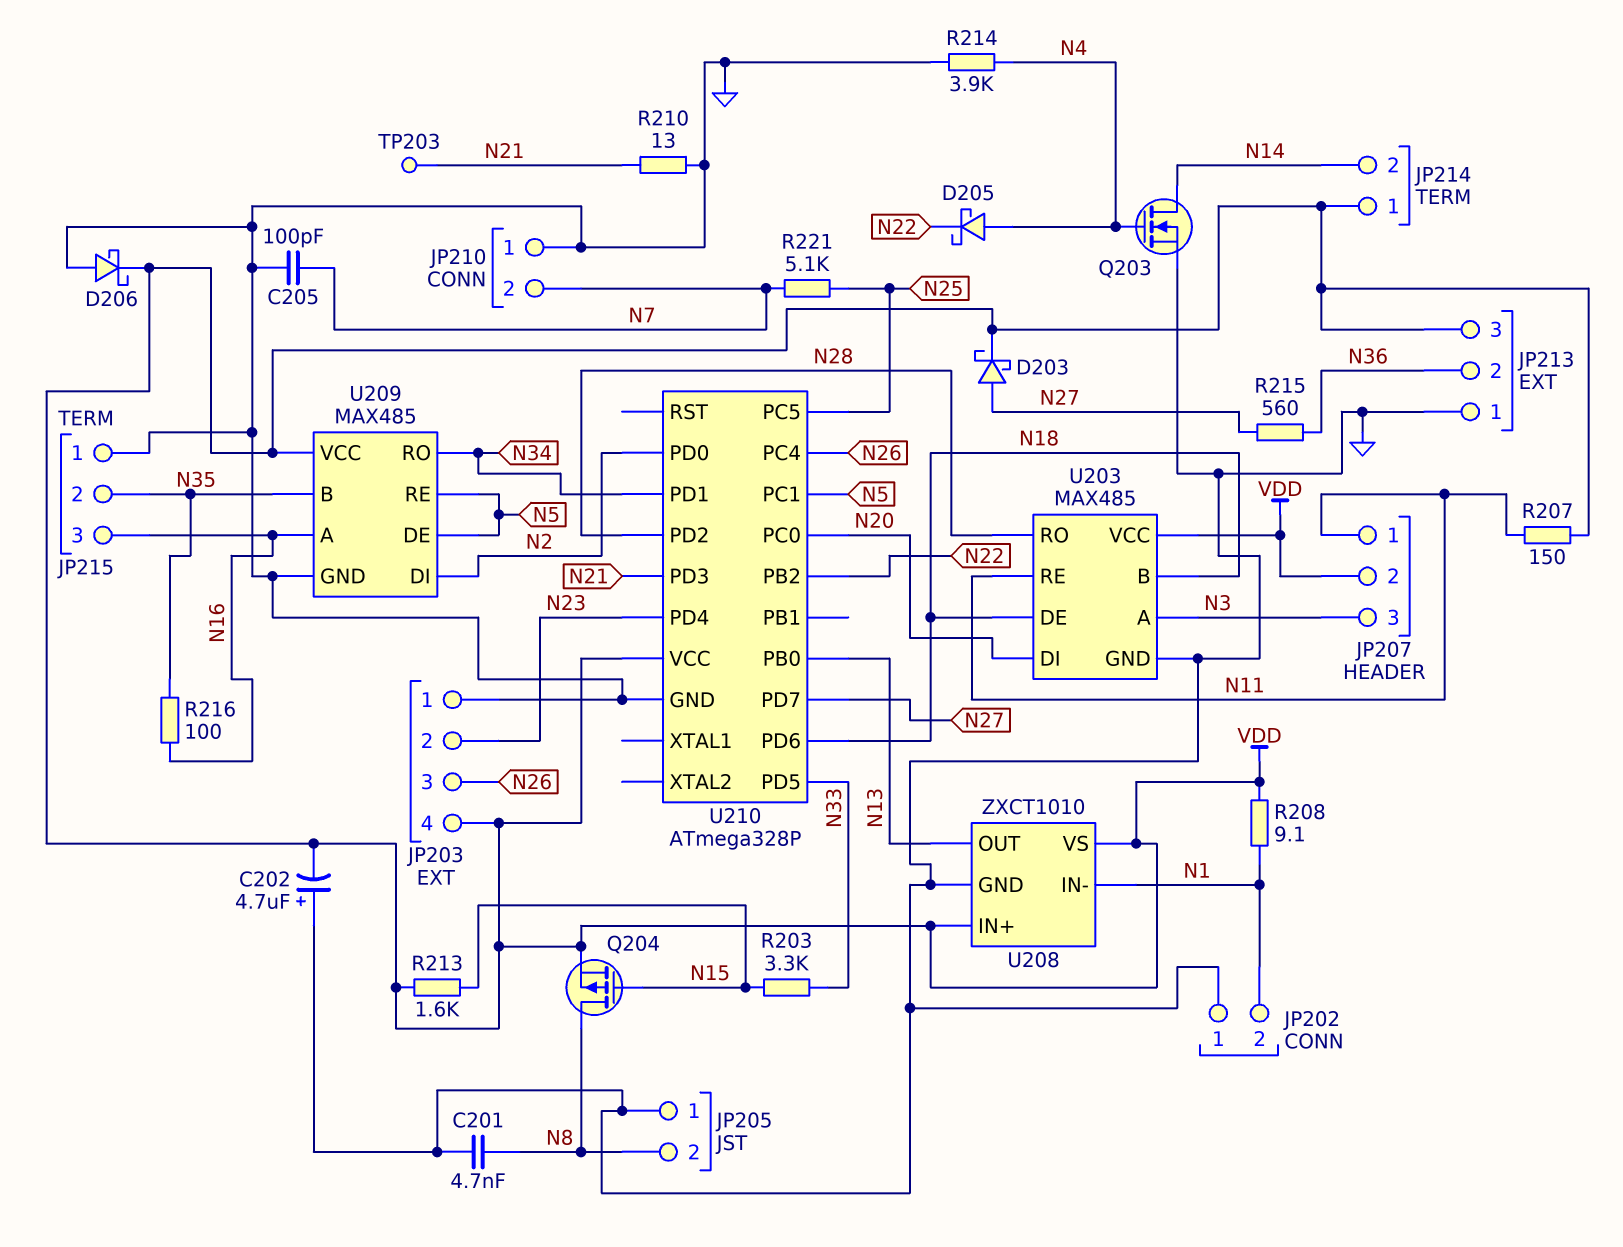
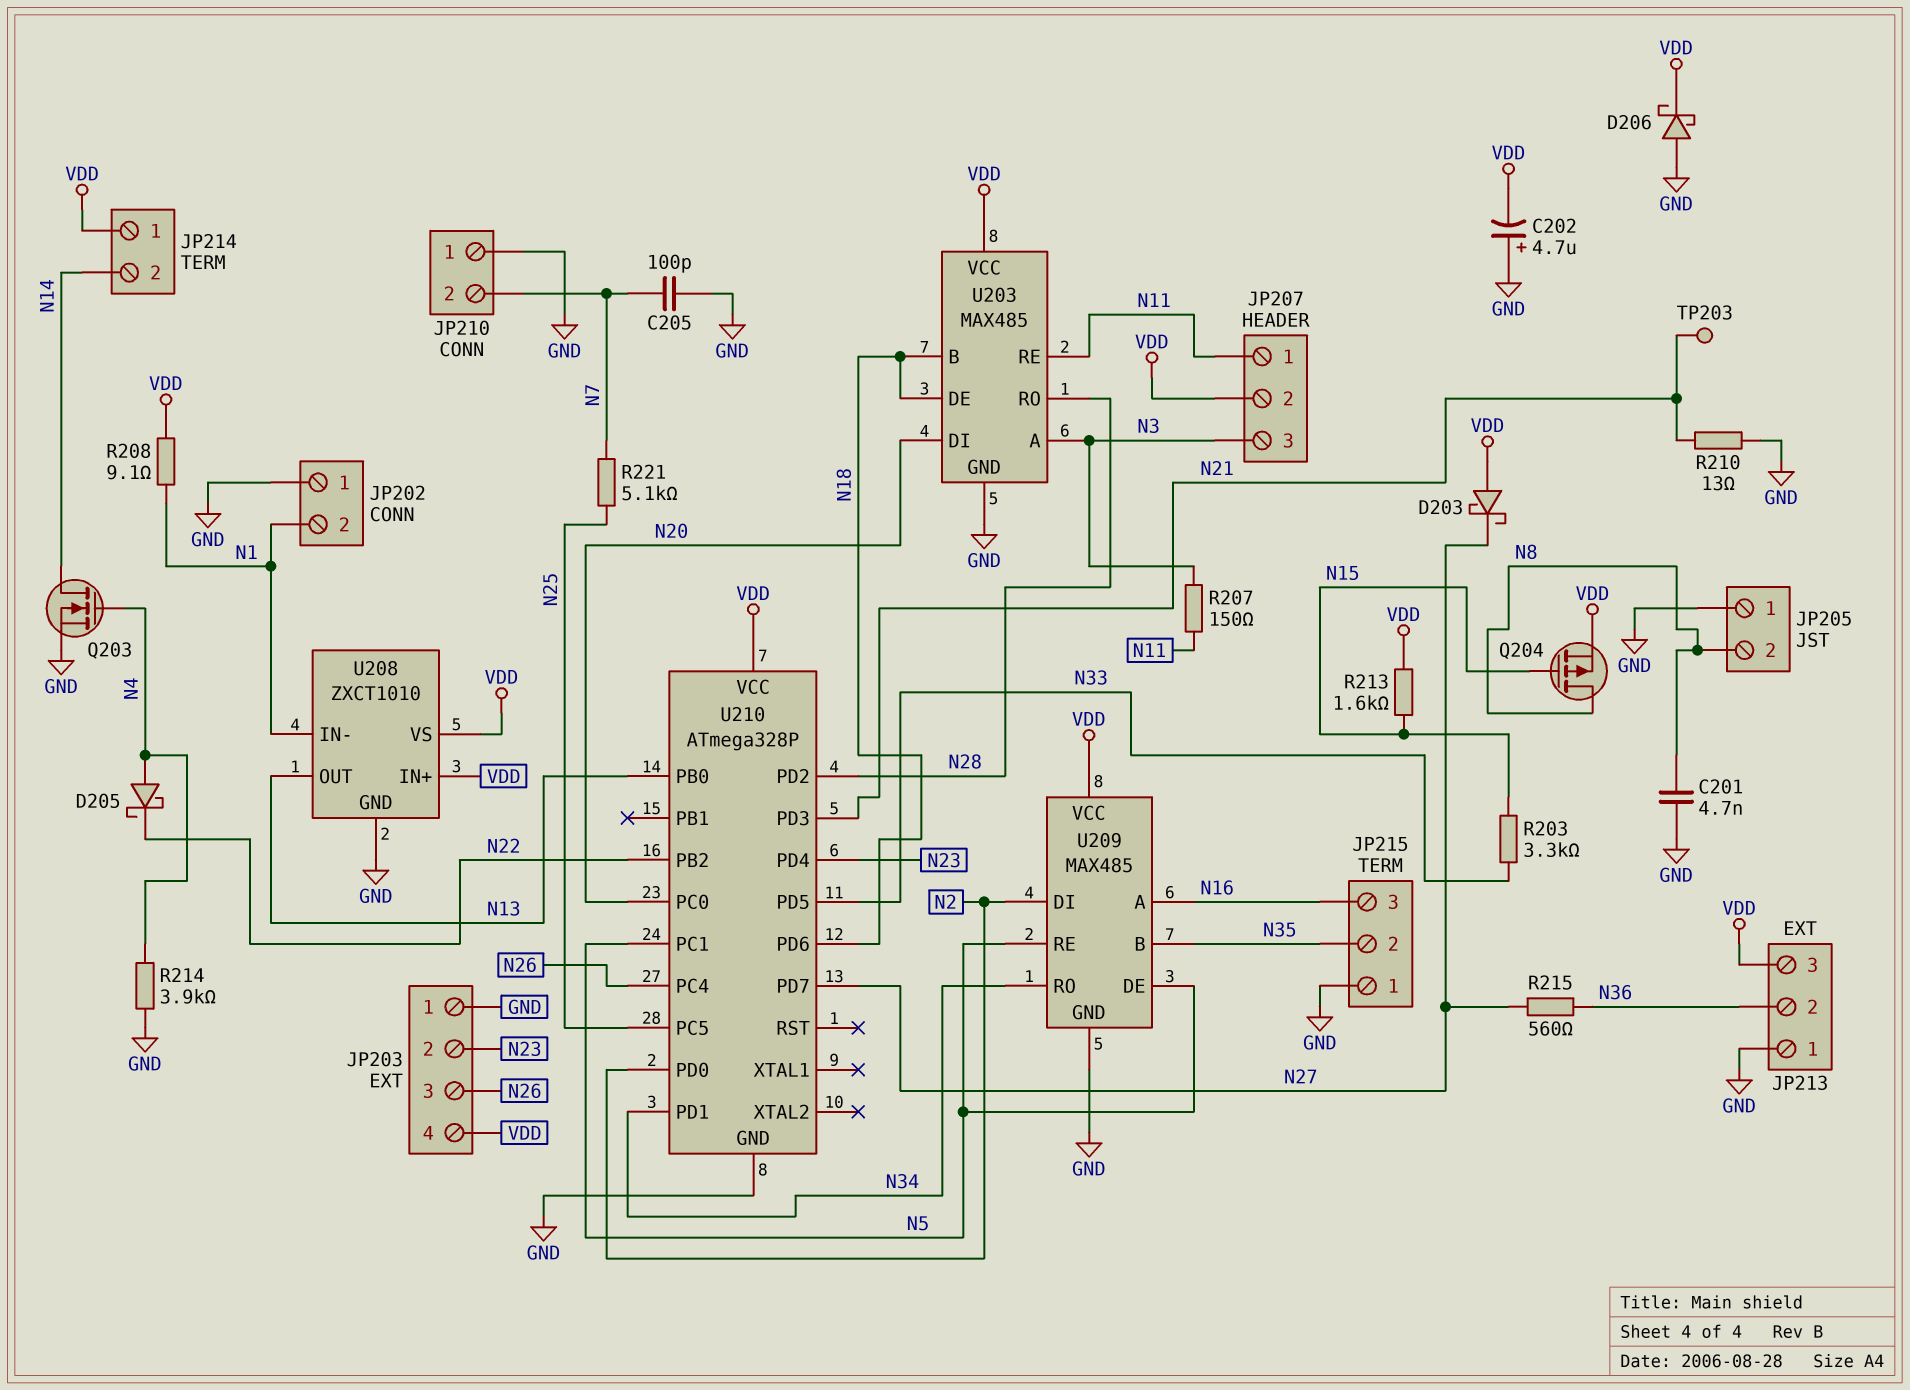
D203: schottky (A N27, K VDD) -> schottky (A VDD, K N27)
R207: 150 (N11, VDD) -> 150 (N3, N11)
R216: 100 (N16, N35) -> none

